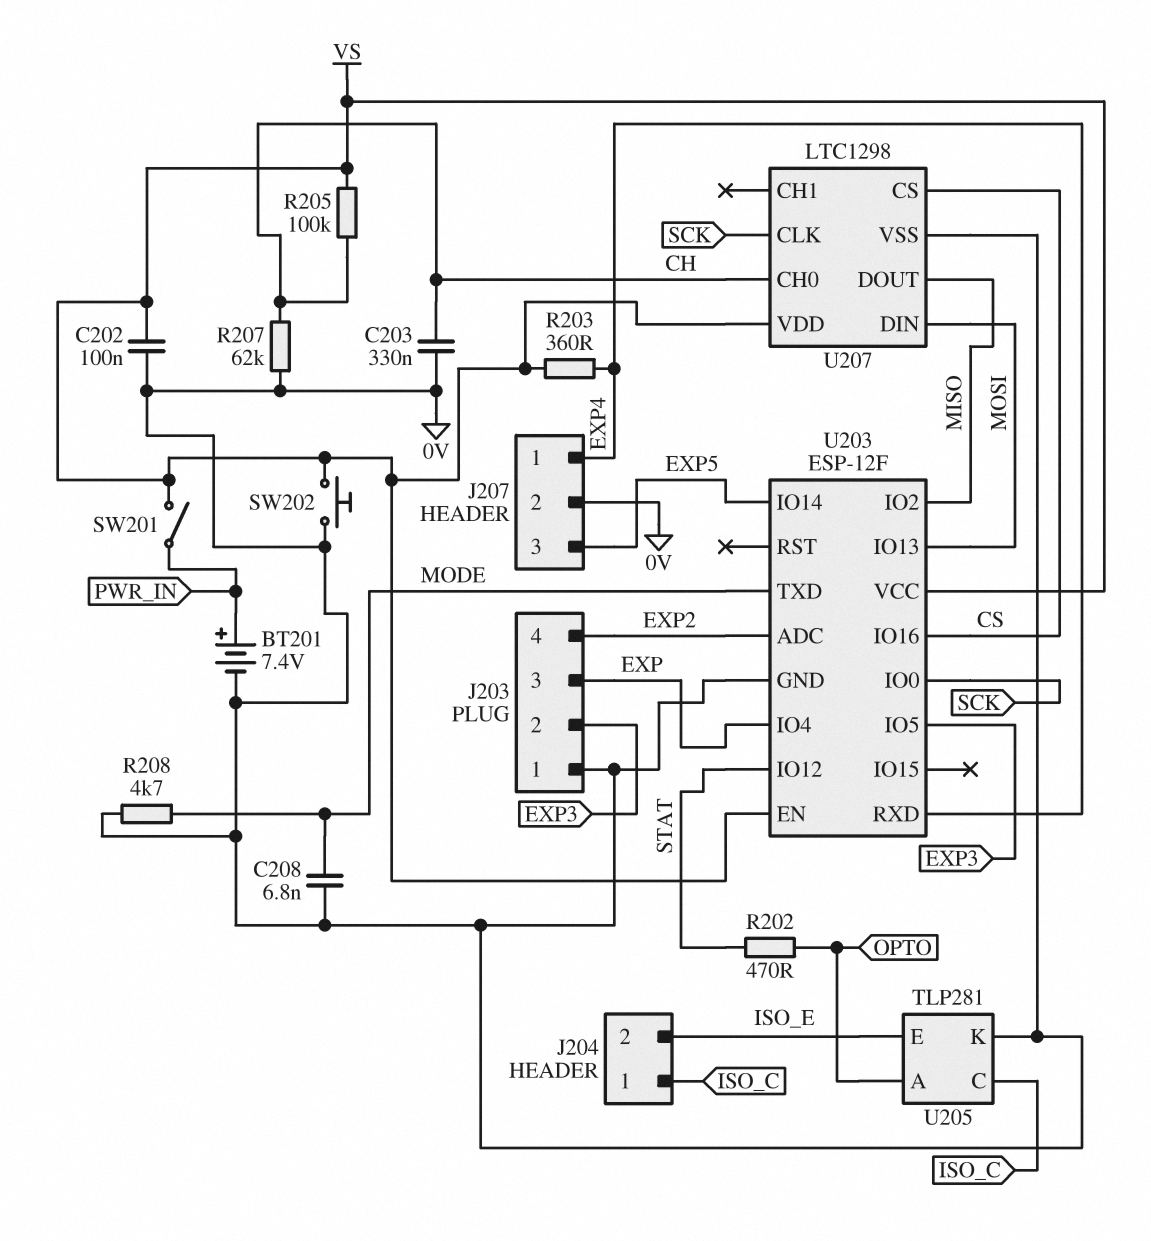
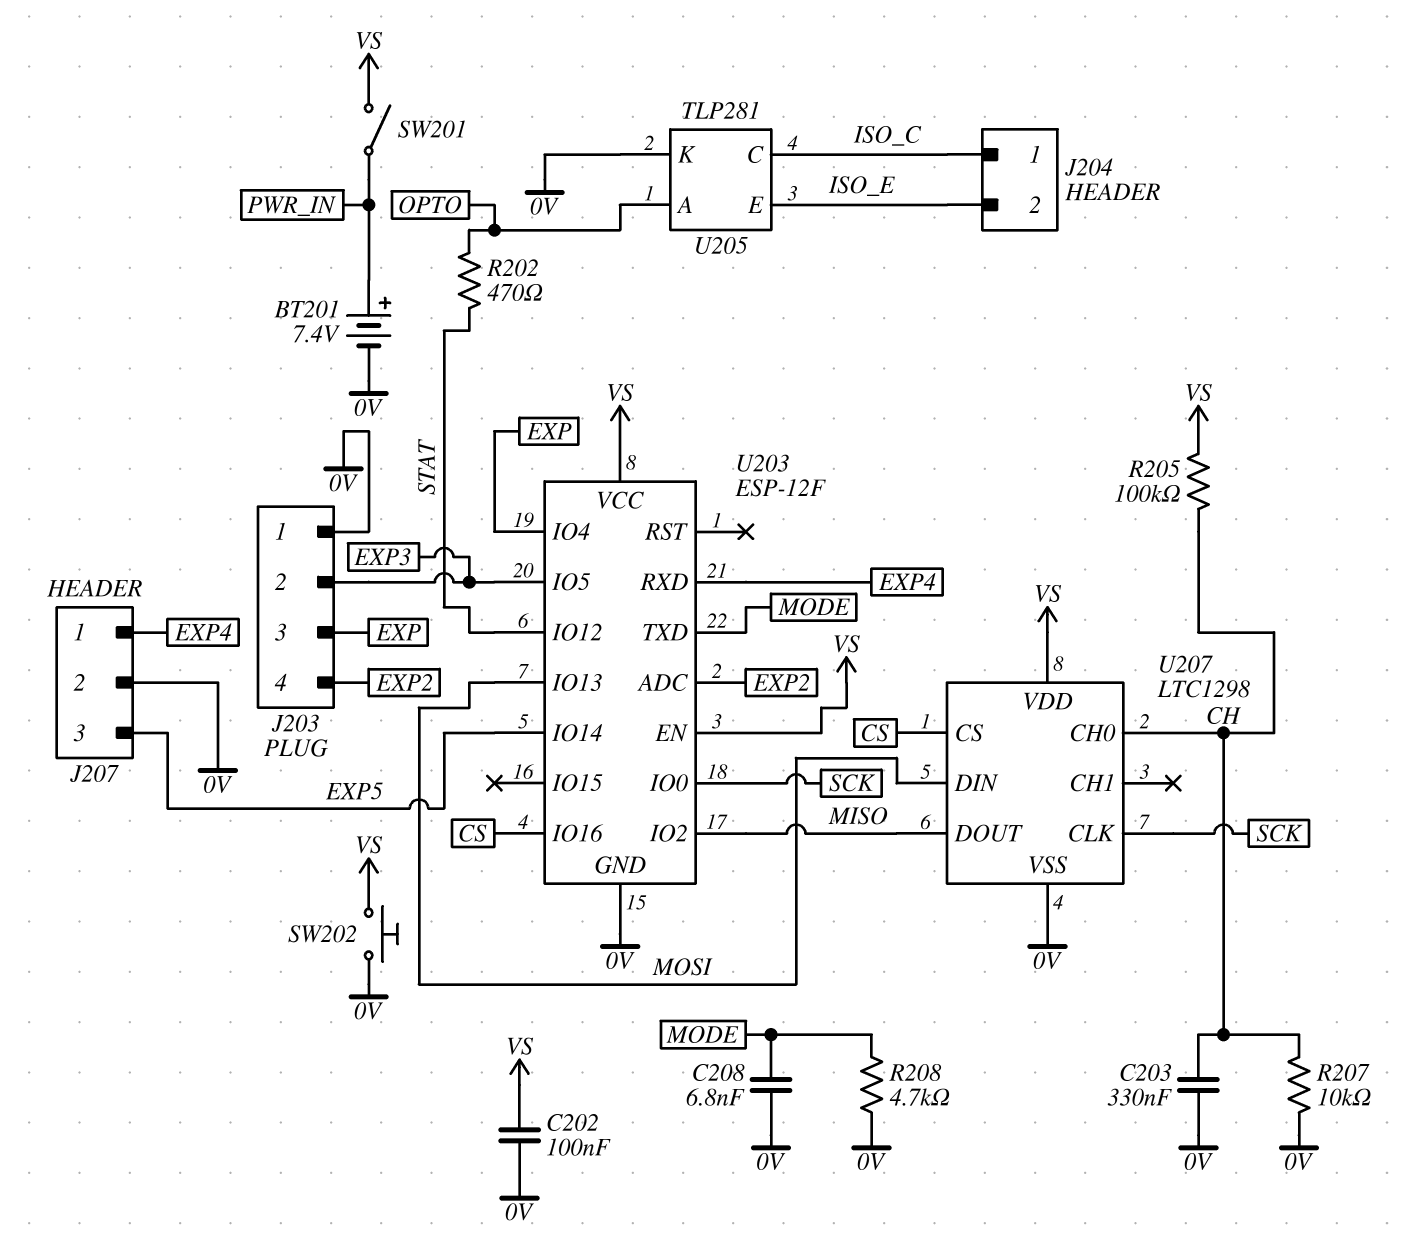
R203: 360 (EXP4, VS) -> none
R207: 62k (0V, CH) -> 10k (0V, CH)

